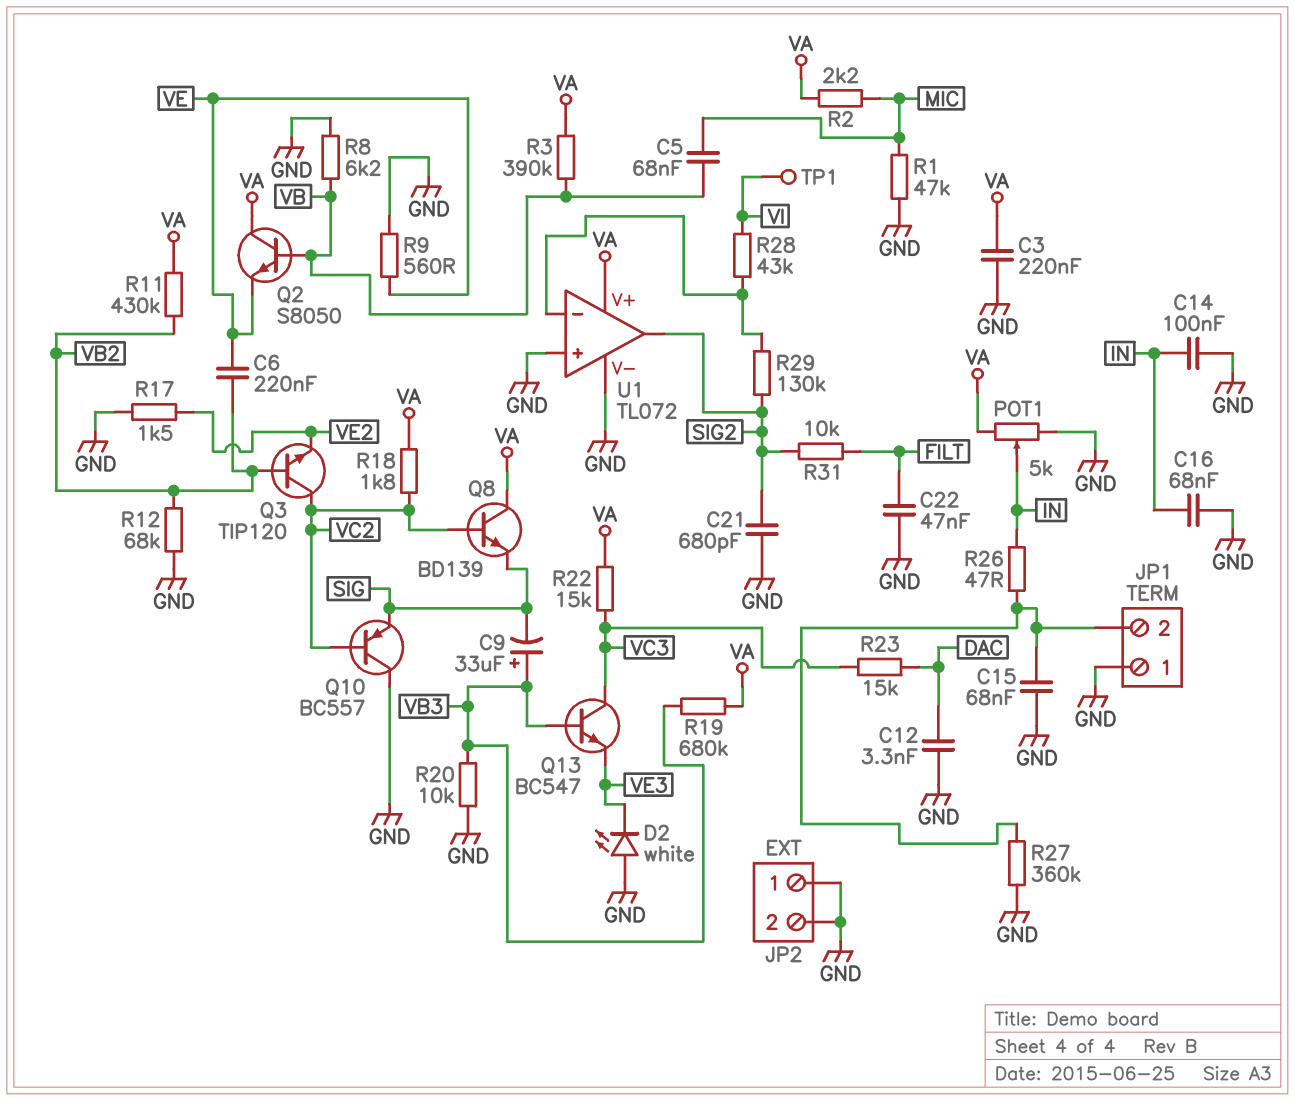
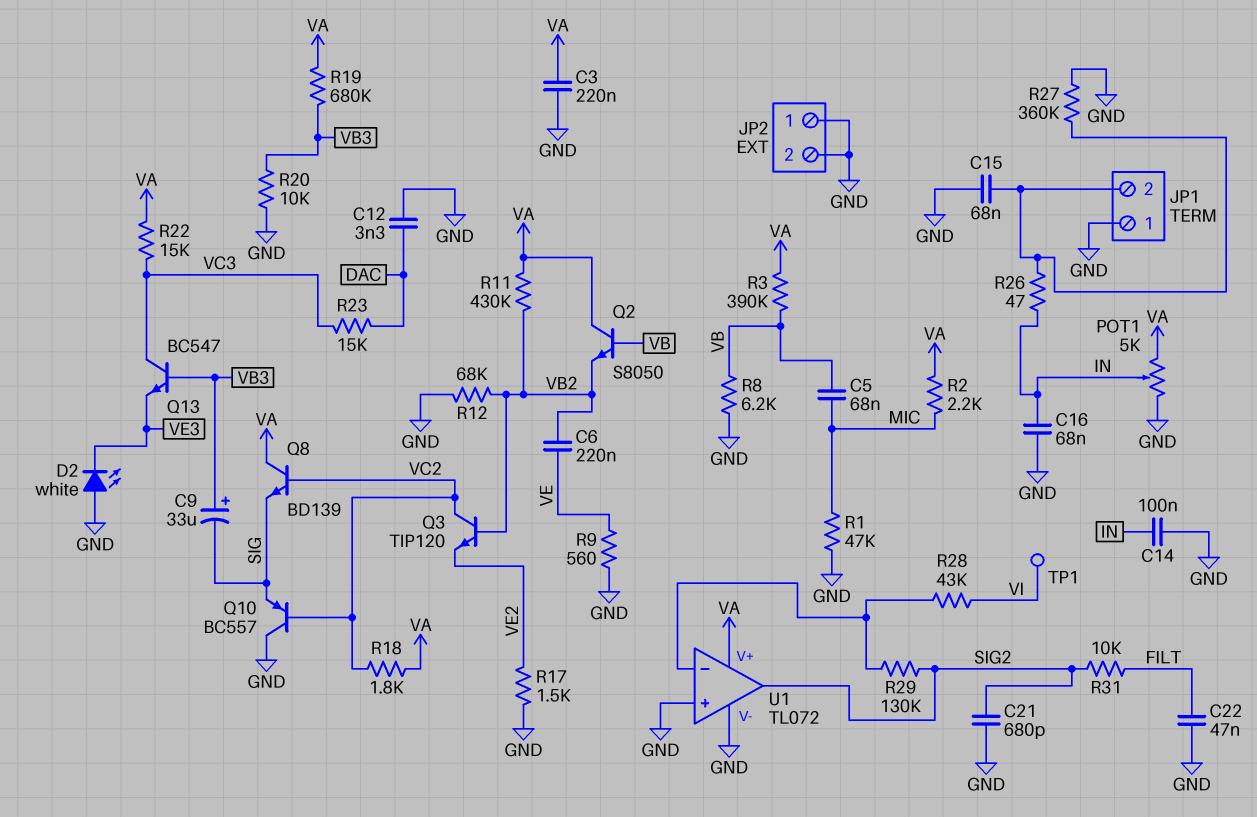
Q2: NPN S8050 (B VB, C VA, E VE) -> NPN S8050 (B VB, C VA, E VB2)

